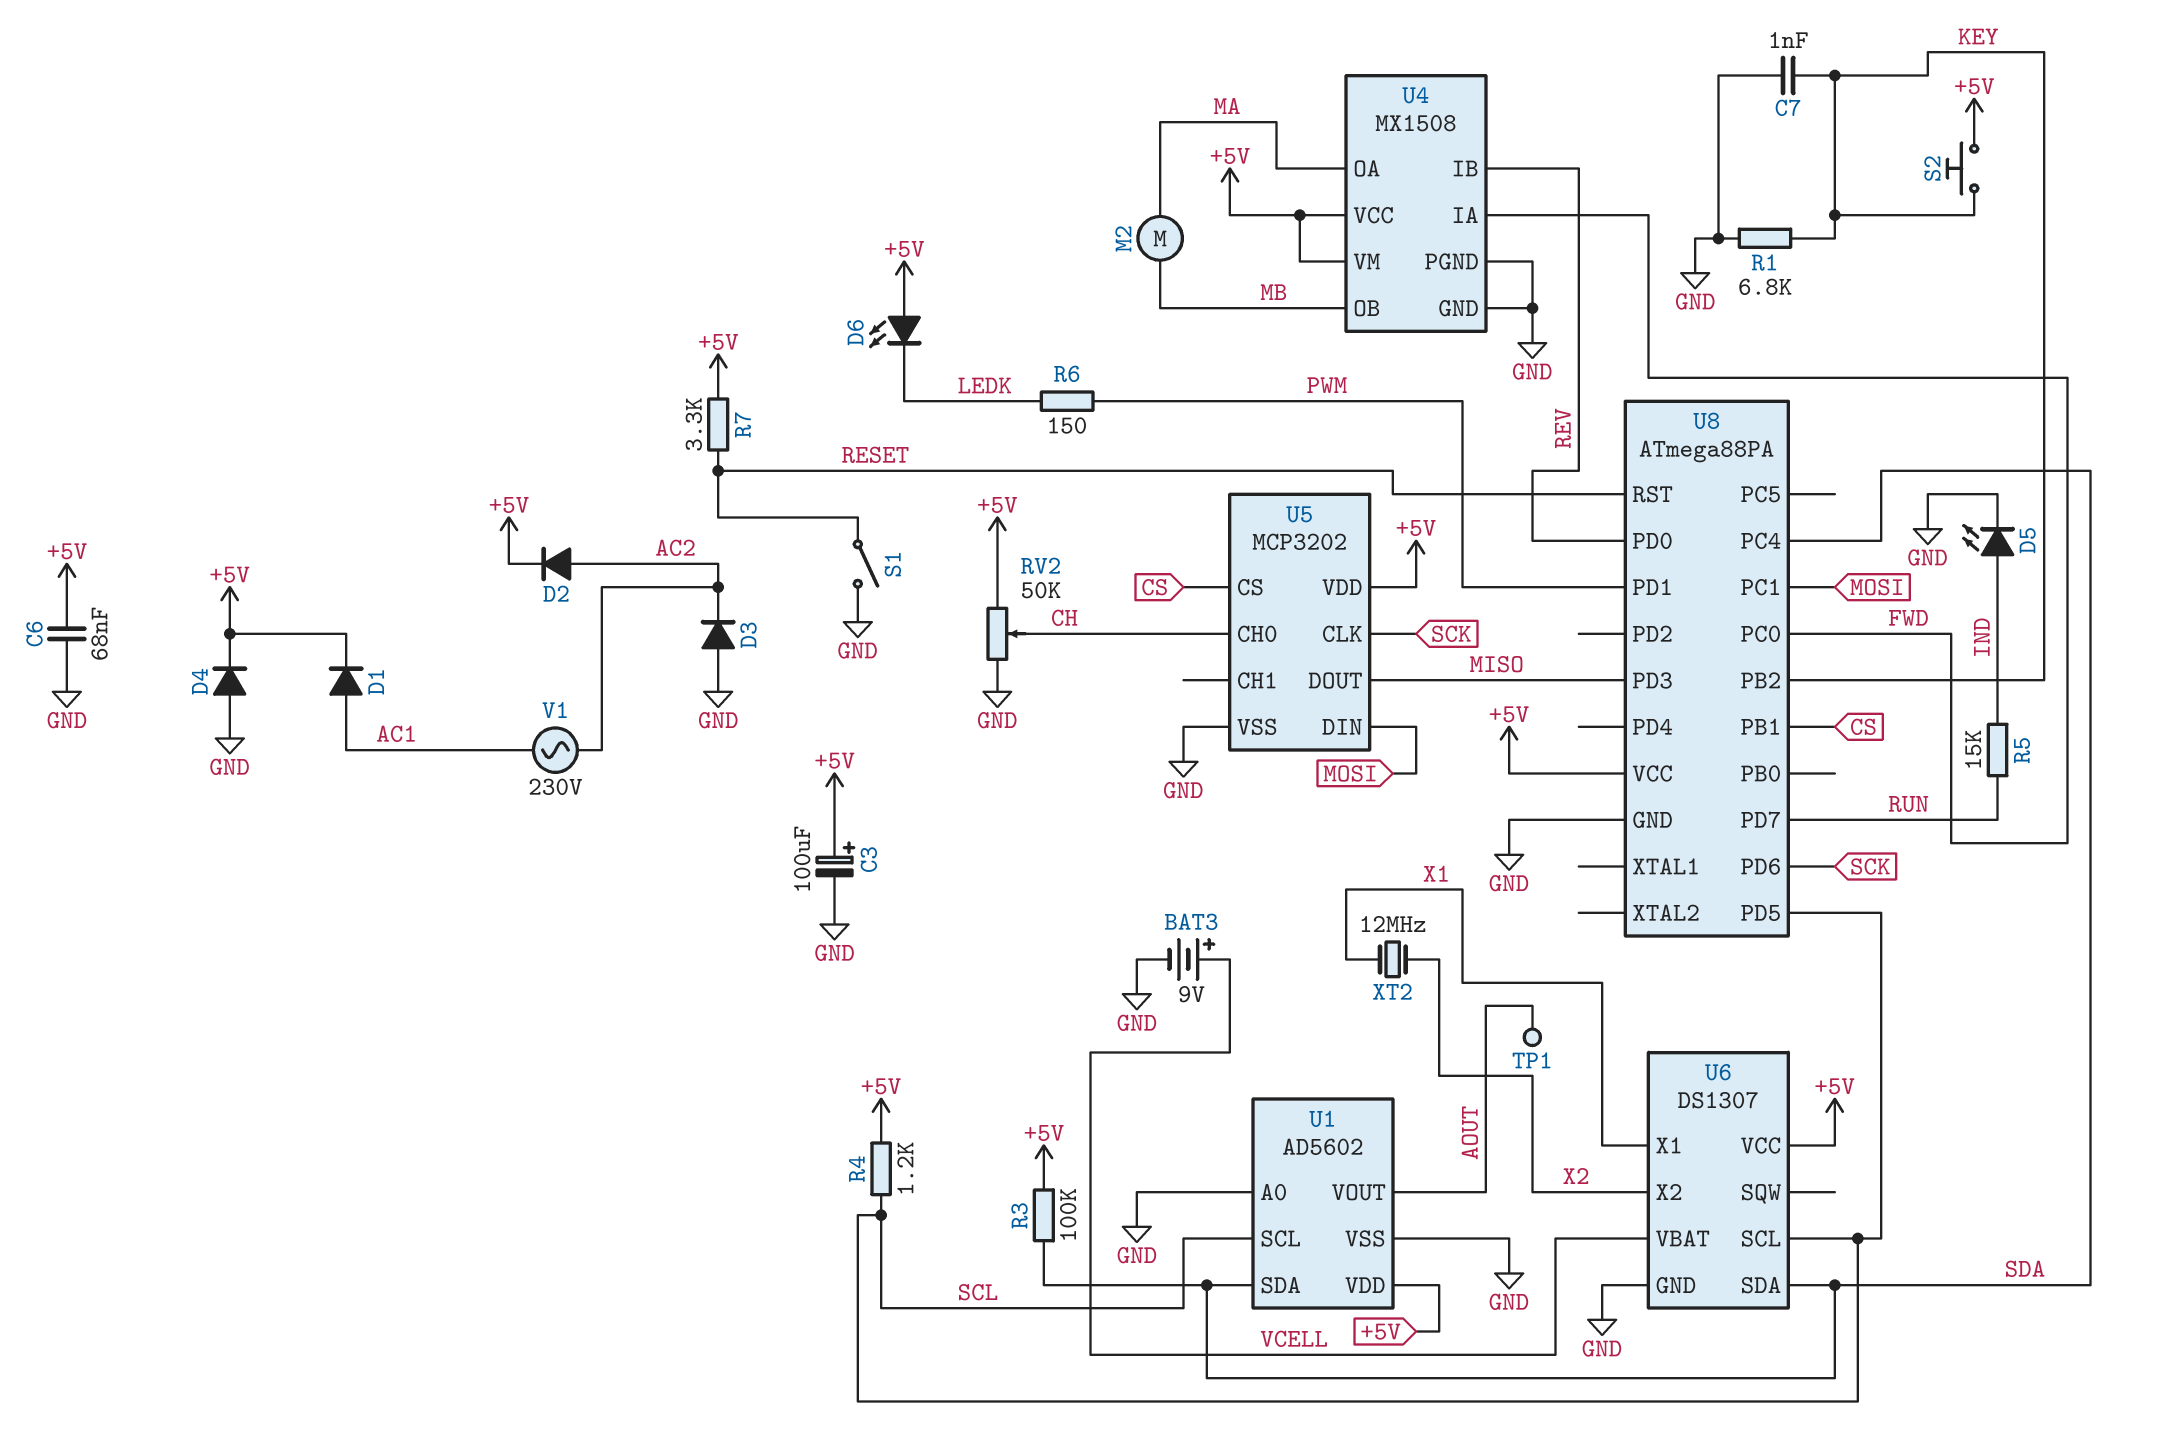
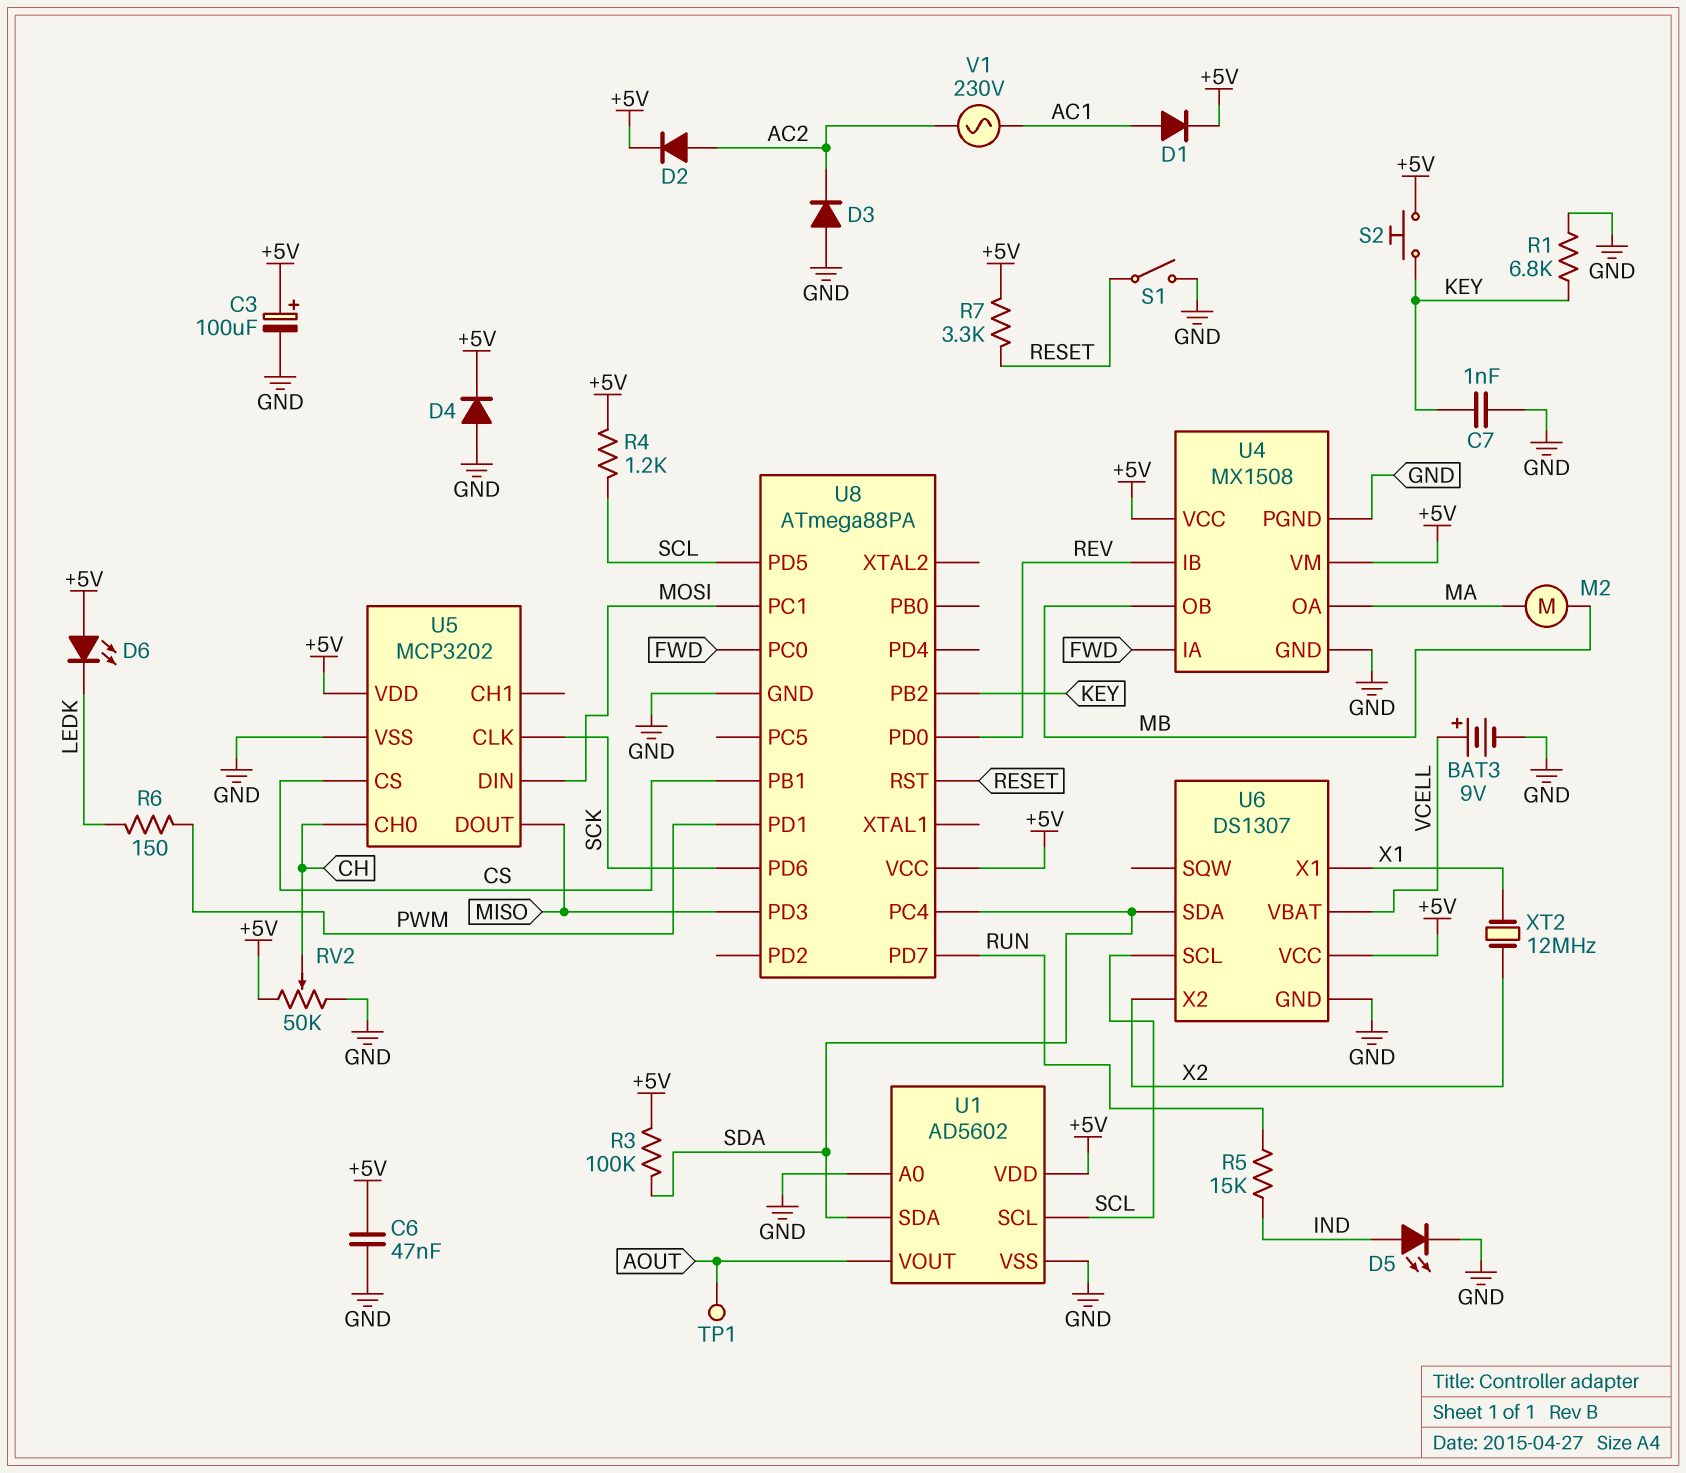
C6: 68nF (+5V, GND) -> 47nF (+5V, GND)

